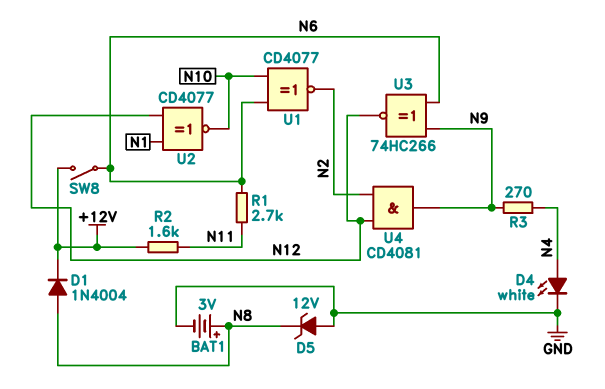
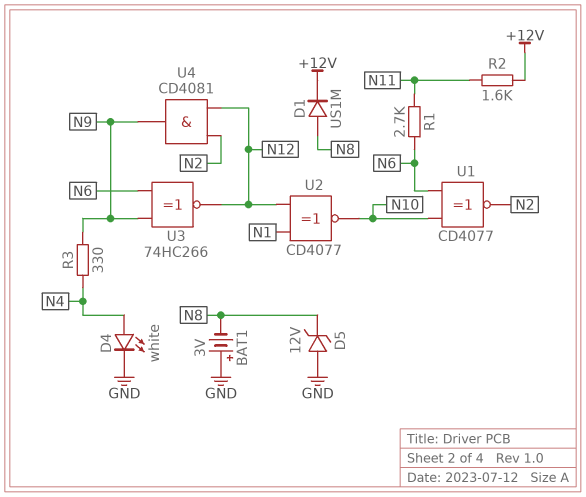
BAT1: 3V (plus N8, minus GND) -> 3V (plus GND, minus N8)
D1: diode 1N4004 (A N8, K +12V) -> diode US1M (A N8, K +12V)
R3: 270 (N4, N9) -> 330 (N4, N9)
SW8: switch (+12V, N6) -> none

